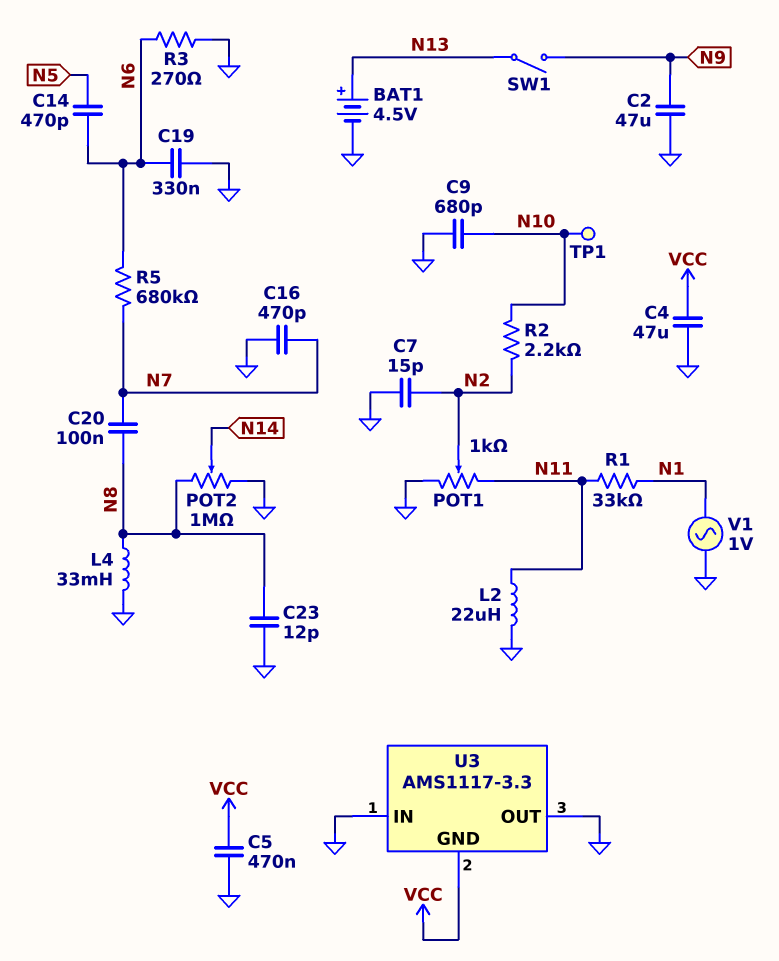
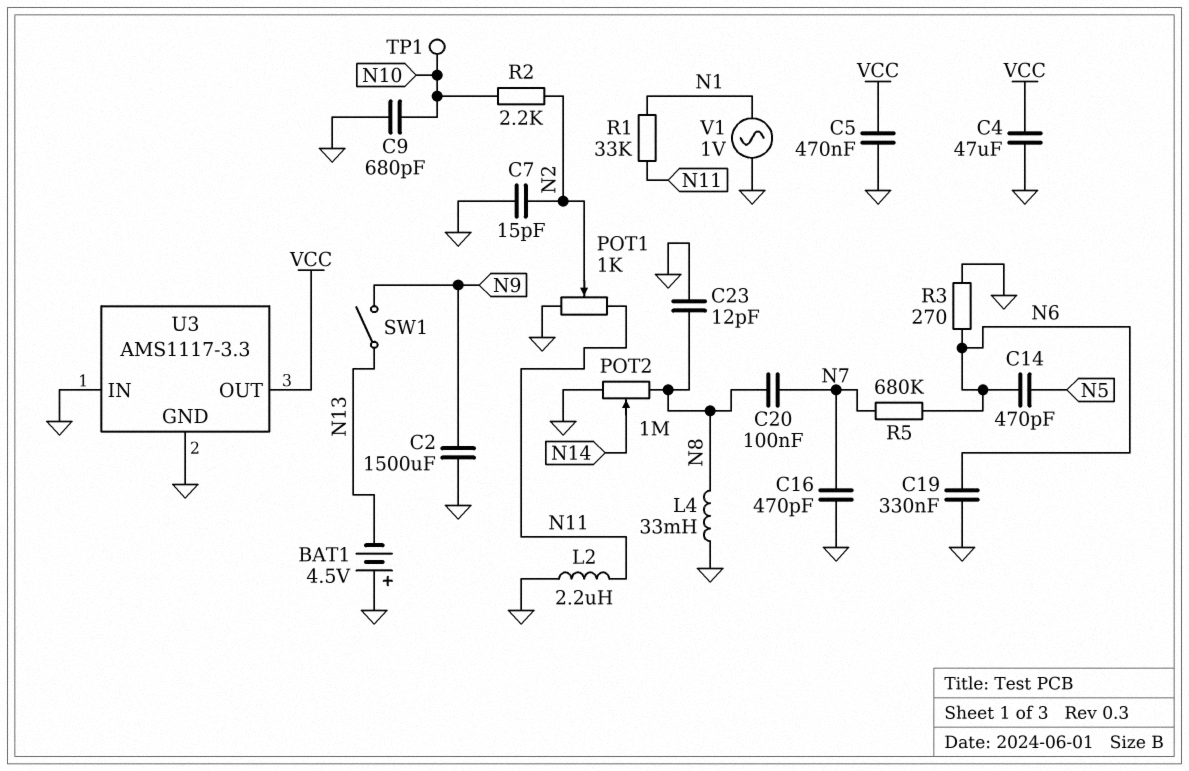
BAT1: 4.5V (plus N13, minus GND) -> 4.5V (plus GND, minus N13)
C2: 47uF (GND, N9) -> 1500uF (GND, N9)
L2: 22uH (GND, N11) -> 2.2uH (GND, N11)
U3 pin GND: VCC -> GND
U3 pin OUT: GND -> VCC

